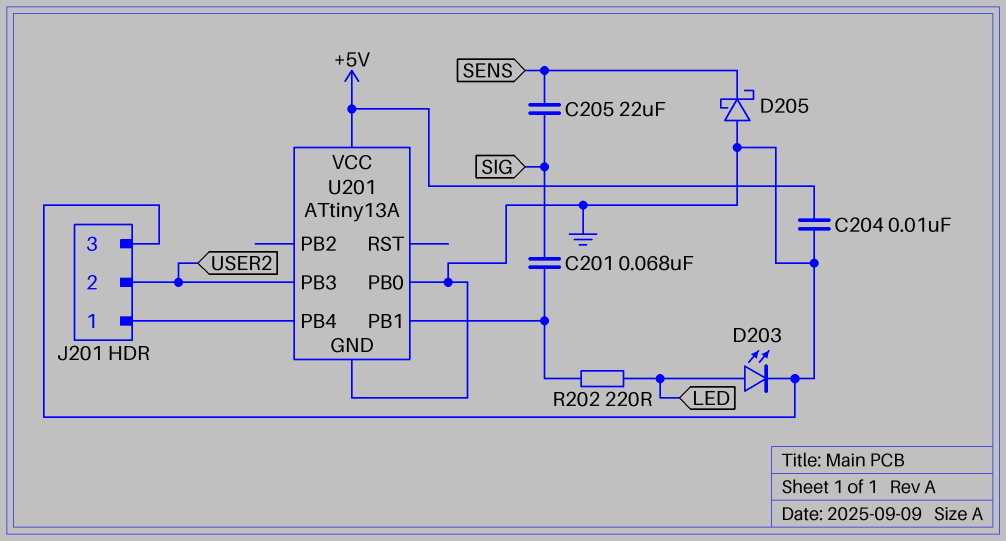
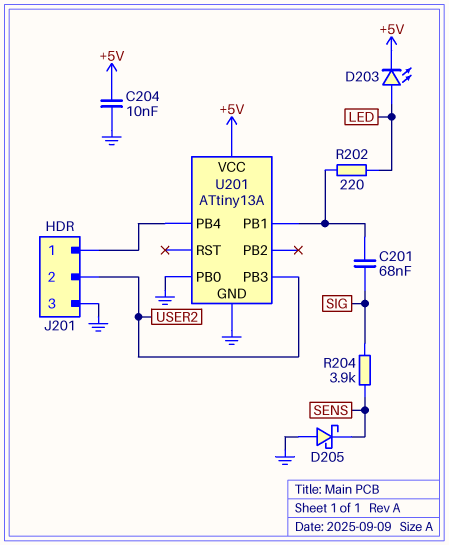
C205: 22uF (SENS, SIG) -> none
D203: LED (A LED, K GND) -> LED (A LED, K +5V)
R204: none -> 3.9k (SENS, SIG)

